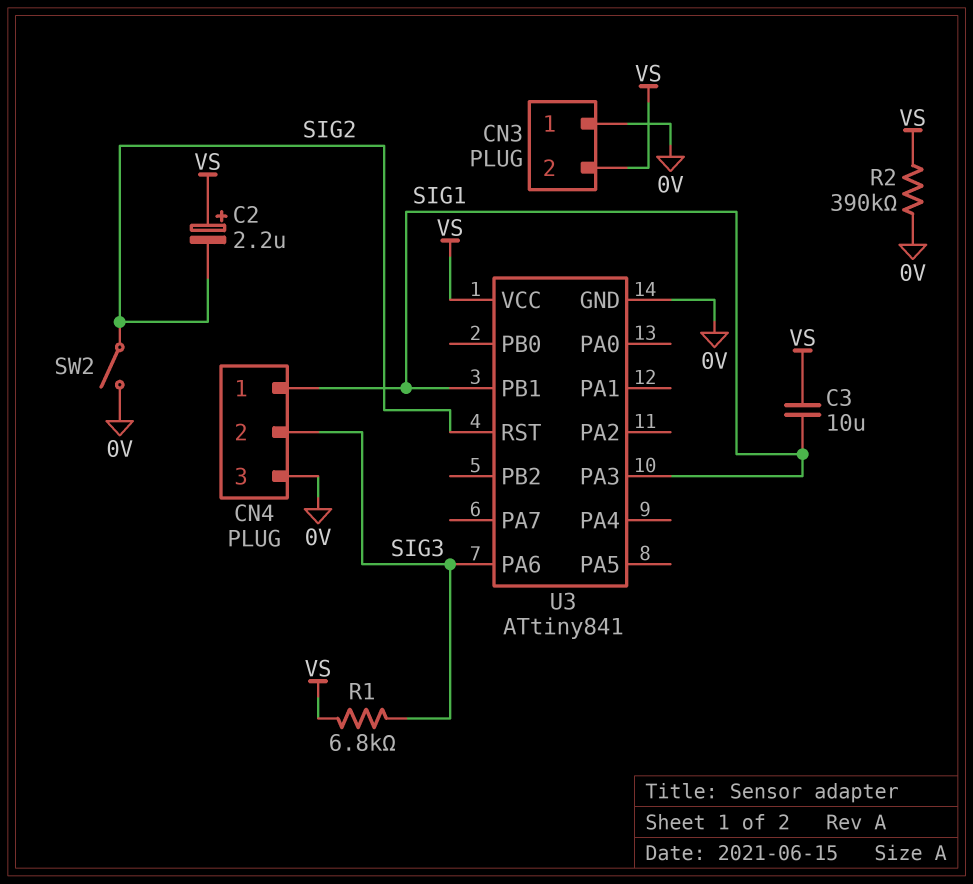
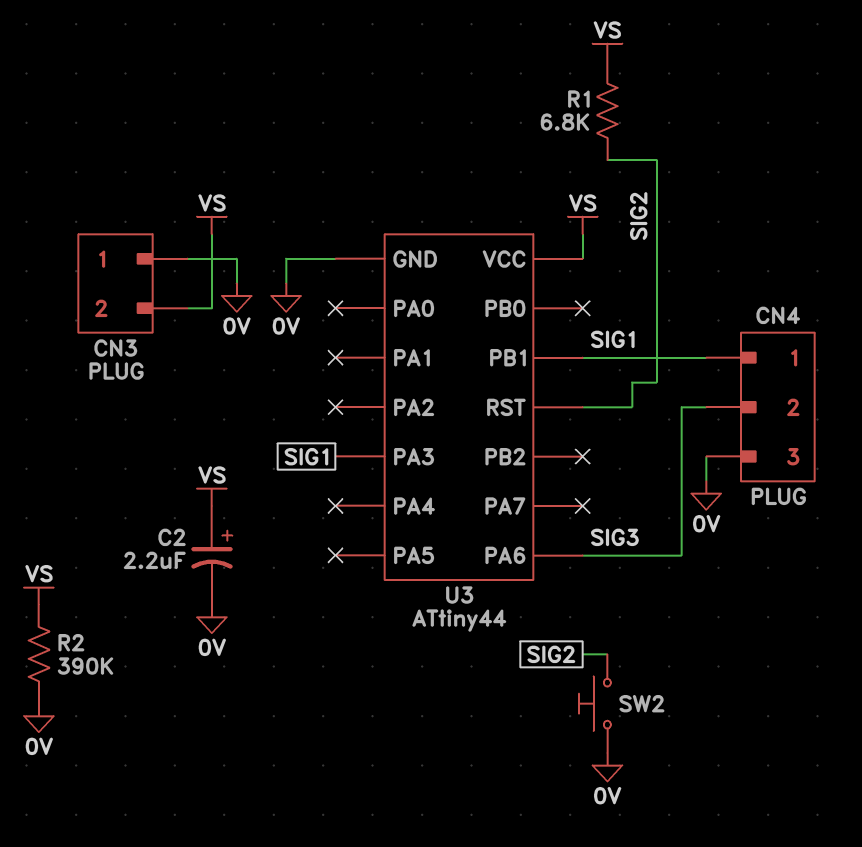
C2: 2.2uF (plus VS, minus SIG2) -> 2.2uF (plus VS, minus 0V)
C3: 10uF (SIG1, VS) -> none
R1: 6.8k (SIG3, VS) -> 6.8k (SIG2, VS)
SW2: switch (0V, SIG2) -> button (0V, SIG2)
U3: ATtiny841 -> ATtiny44

